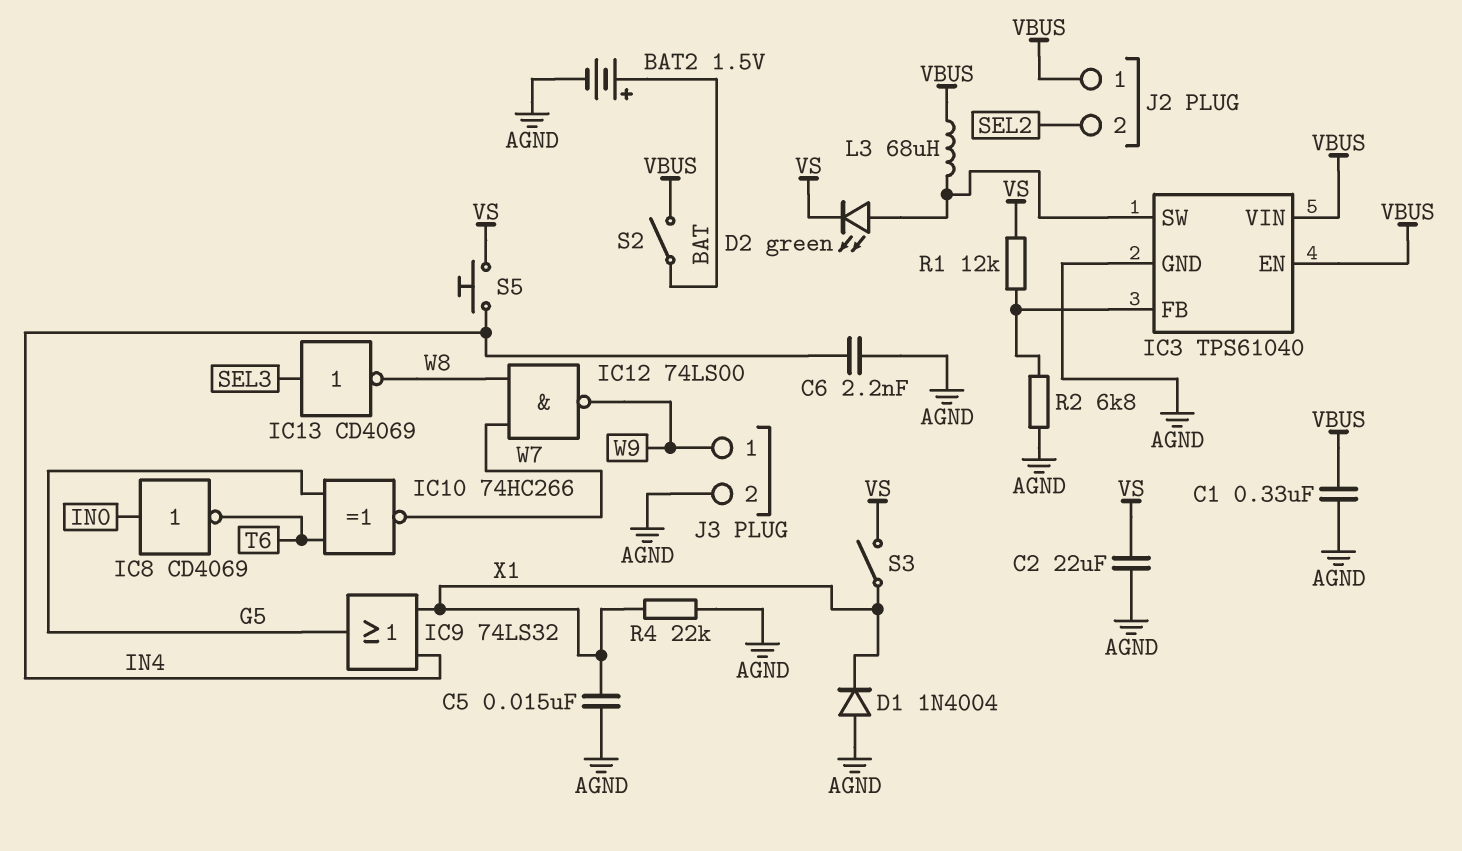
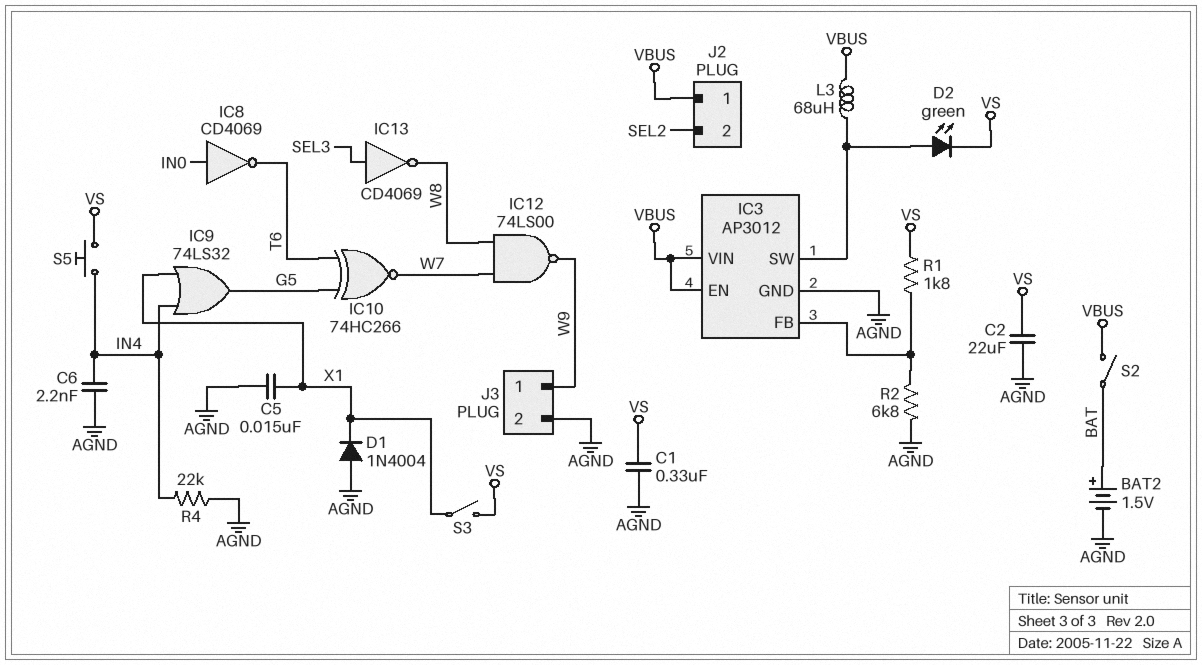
C1: 330nF (AGND, VBUS) -> 330nF (AGND, VS)
IC3: TPS61040 -> AP3012
R1: 12k (IC3/FB, VS) -> 1.8k (IC3/FB, VS)
R4: 22k (AGND, X1) -> 22k (AGND, IN4)

